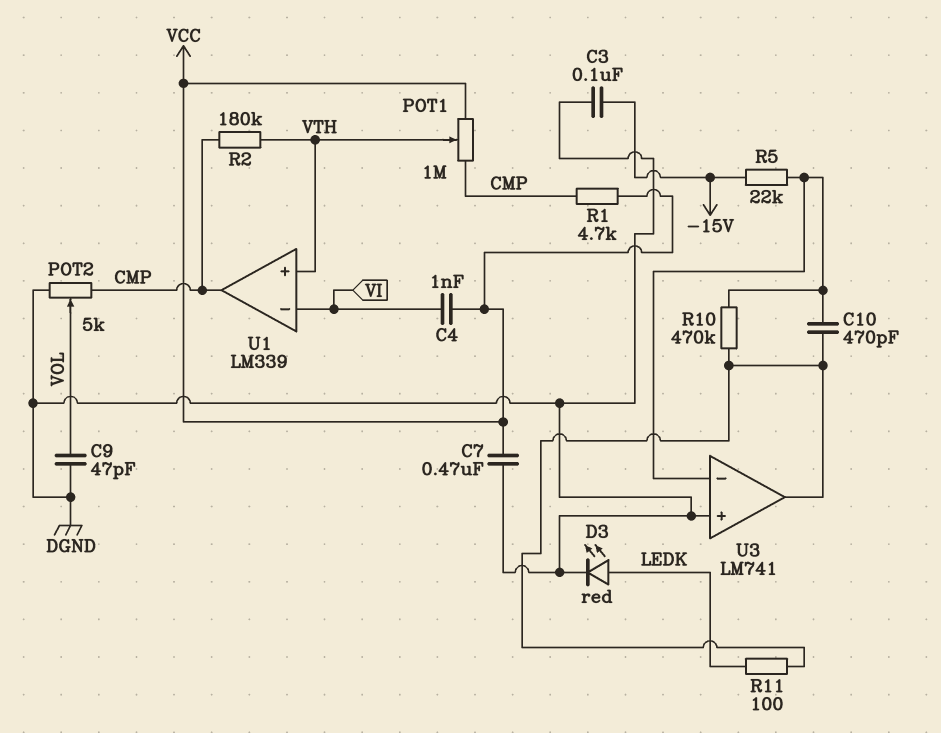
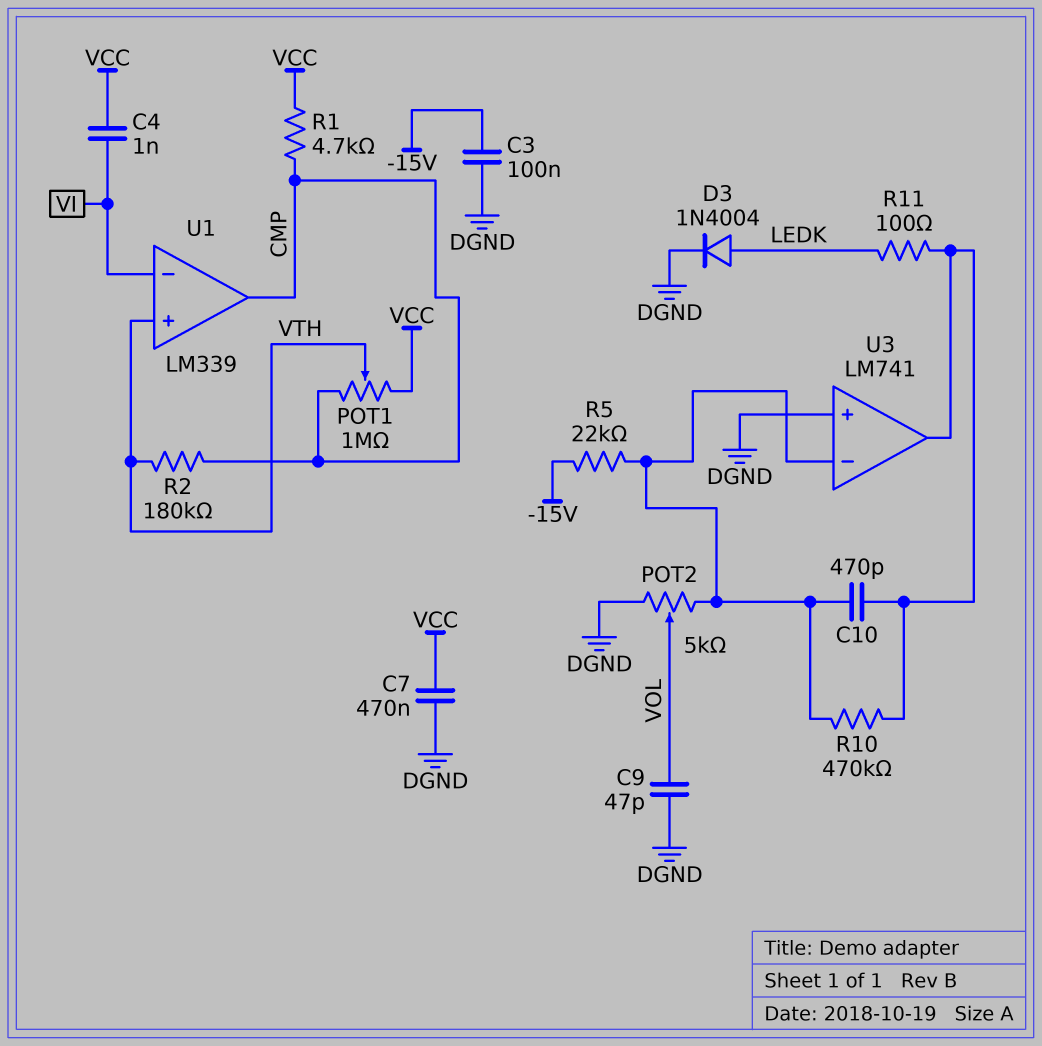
D3: LED red (A LEDK, K DGND) -> diode 1N4004 (A LEDK, K DGND)
POT2: 5k (CMP, DGND, wiper VOL) -> 5k (DGND, U3/in-, wiper VOL)

